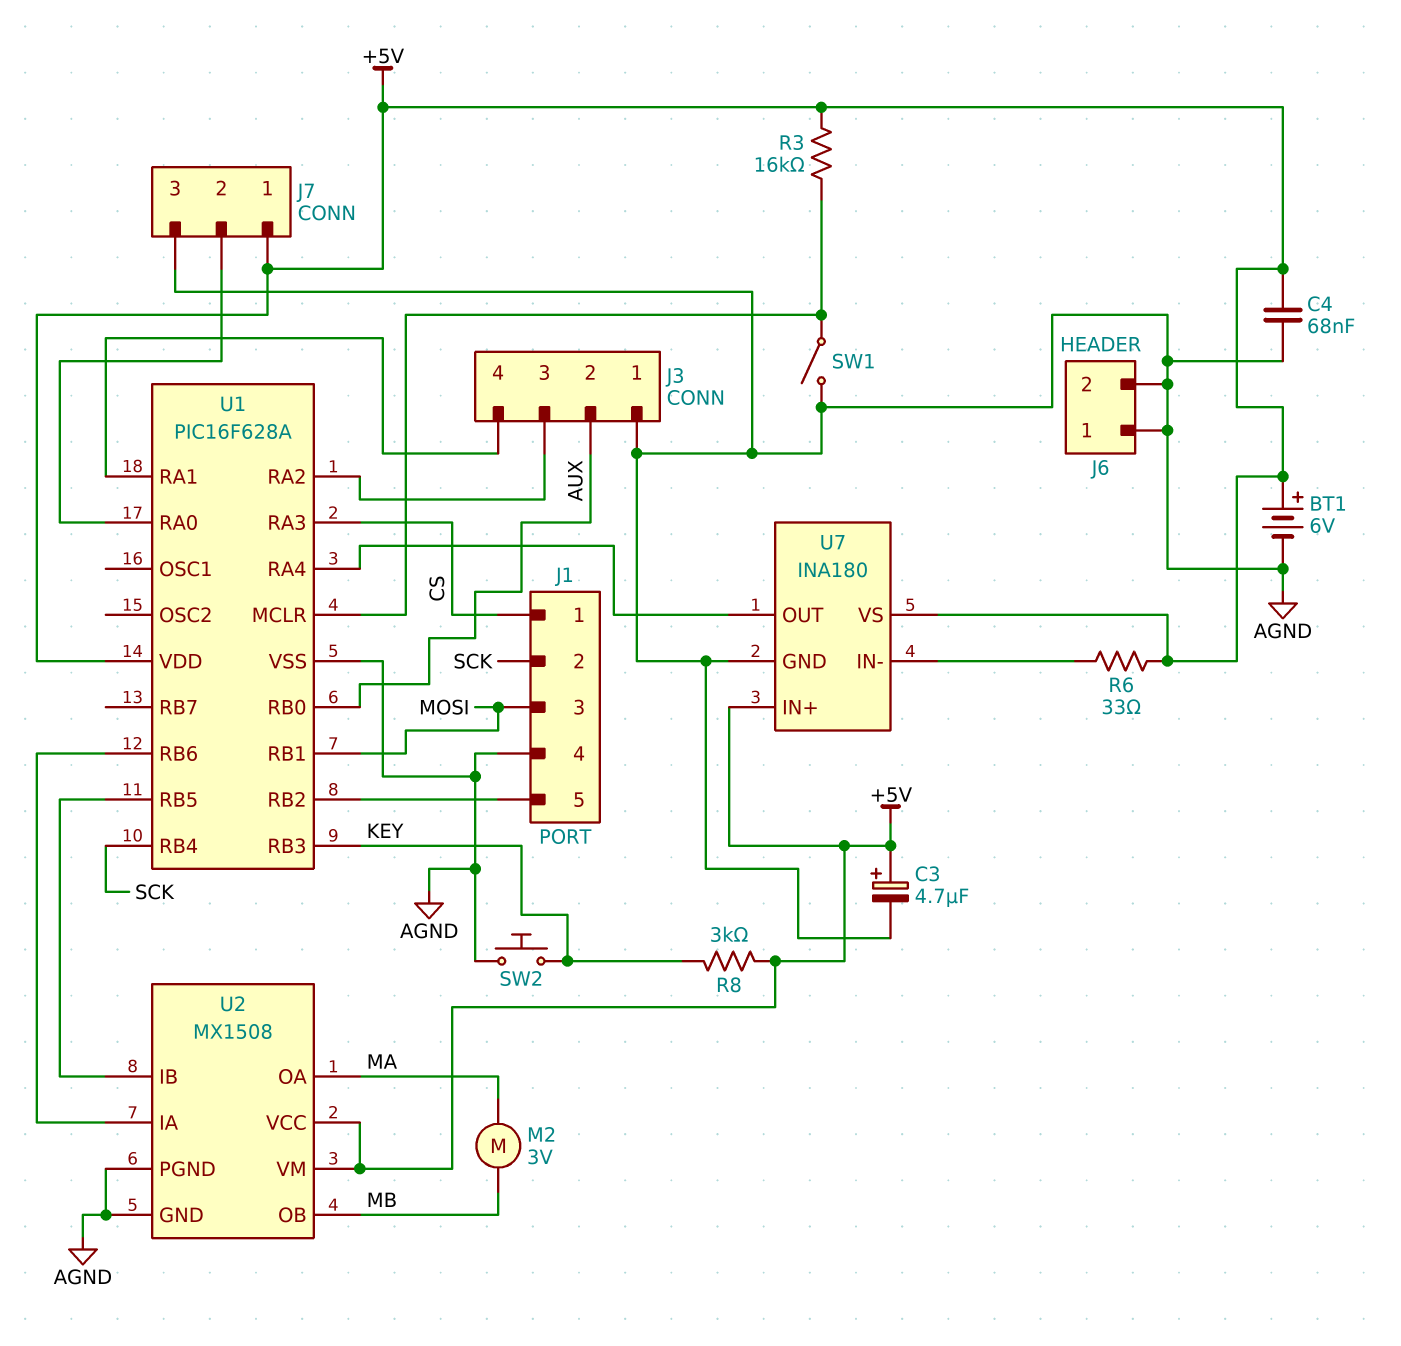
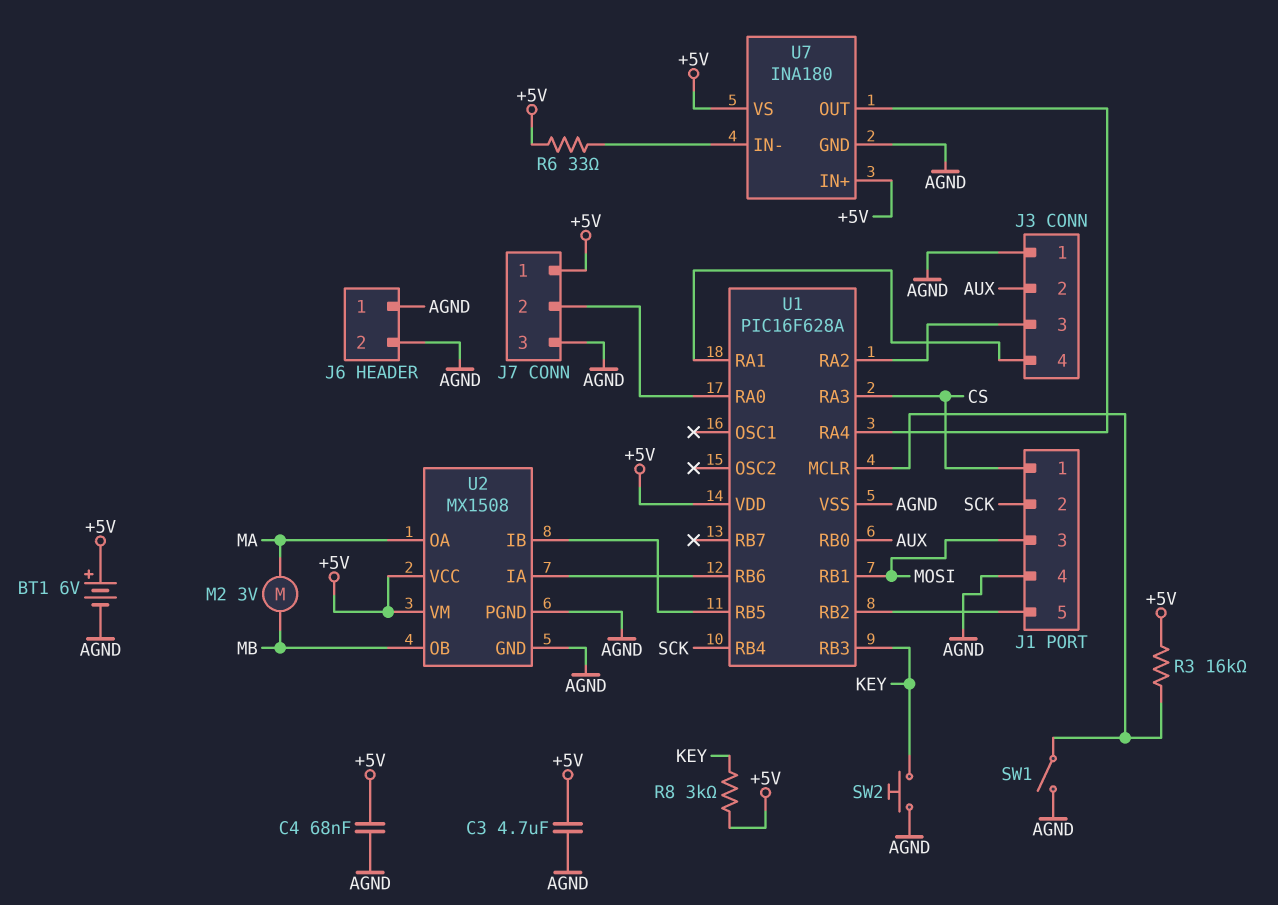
C3: 4.7uF (plus +5V, minus AGND) -> 4.7uF (+5V, AGND)

